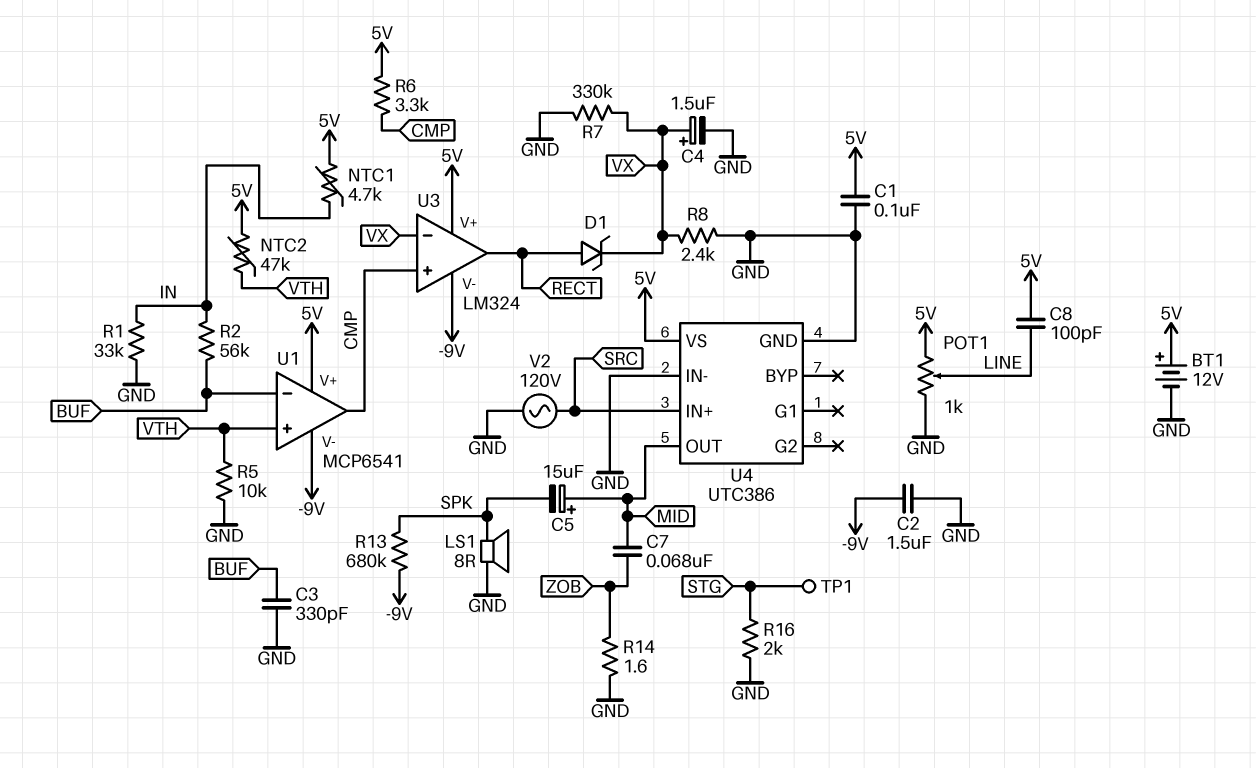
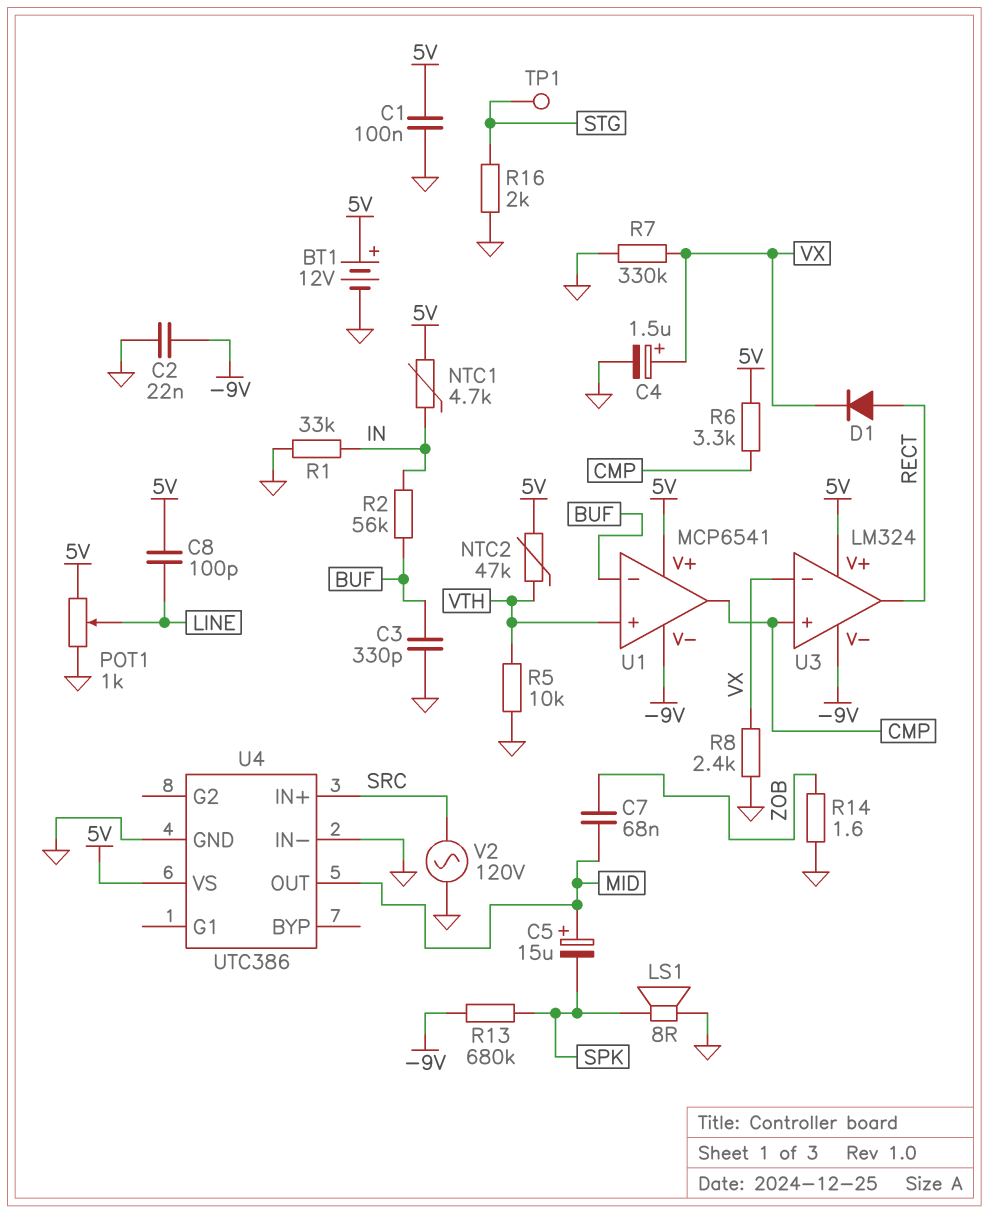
C2: 1.5uF (-9V, GND) -> 22nF (-9V, GND)
D1: zener (A RECT, K VX) -> diode (A RECT, K VX)

